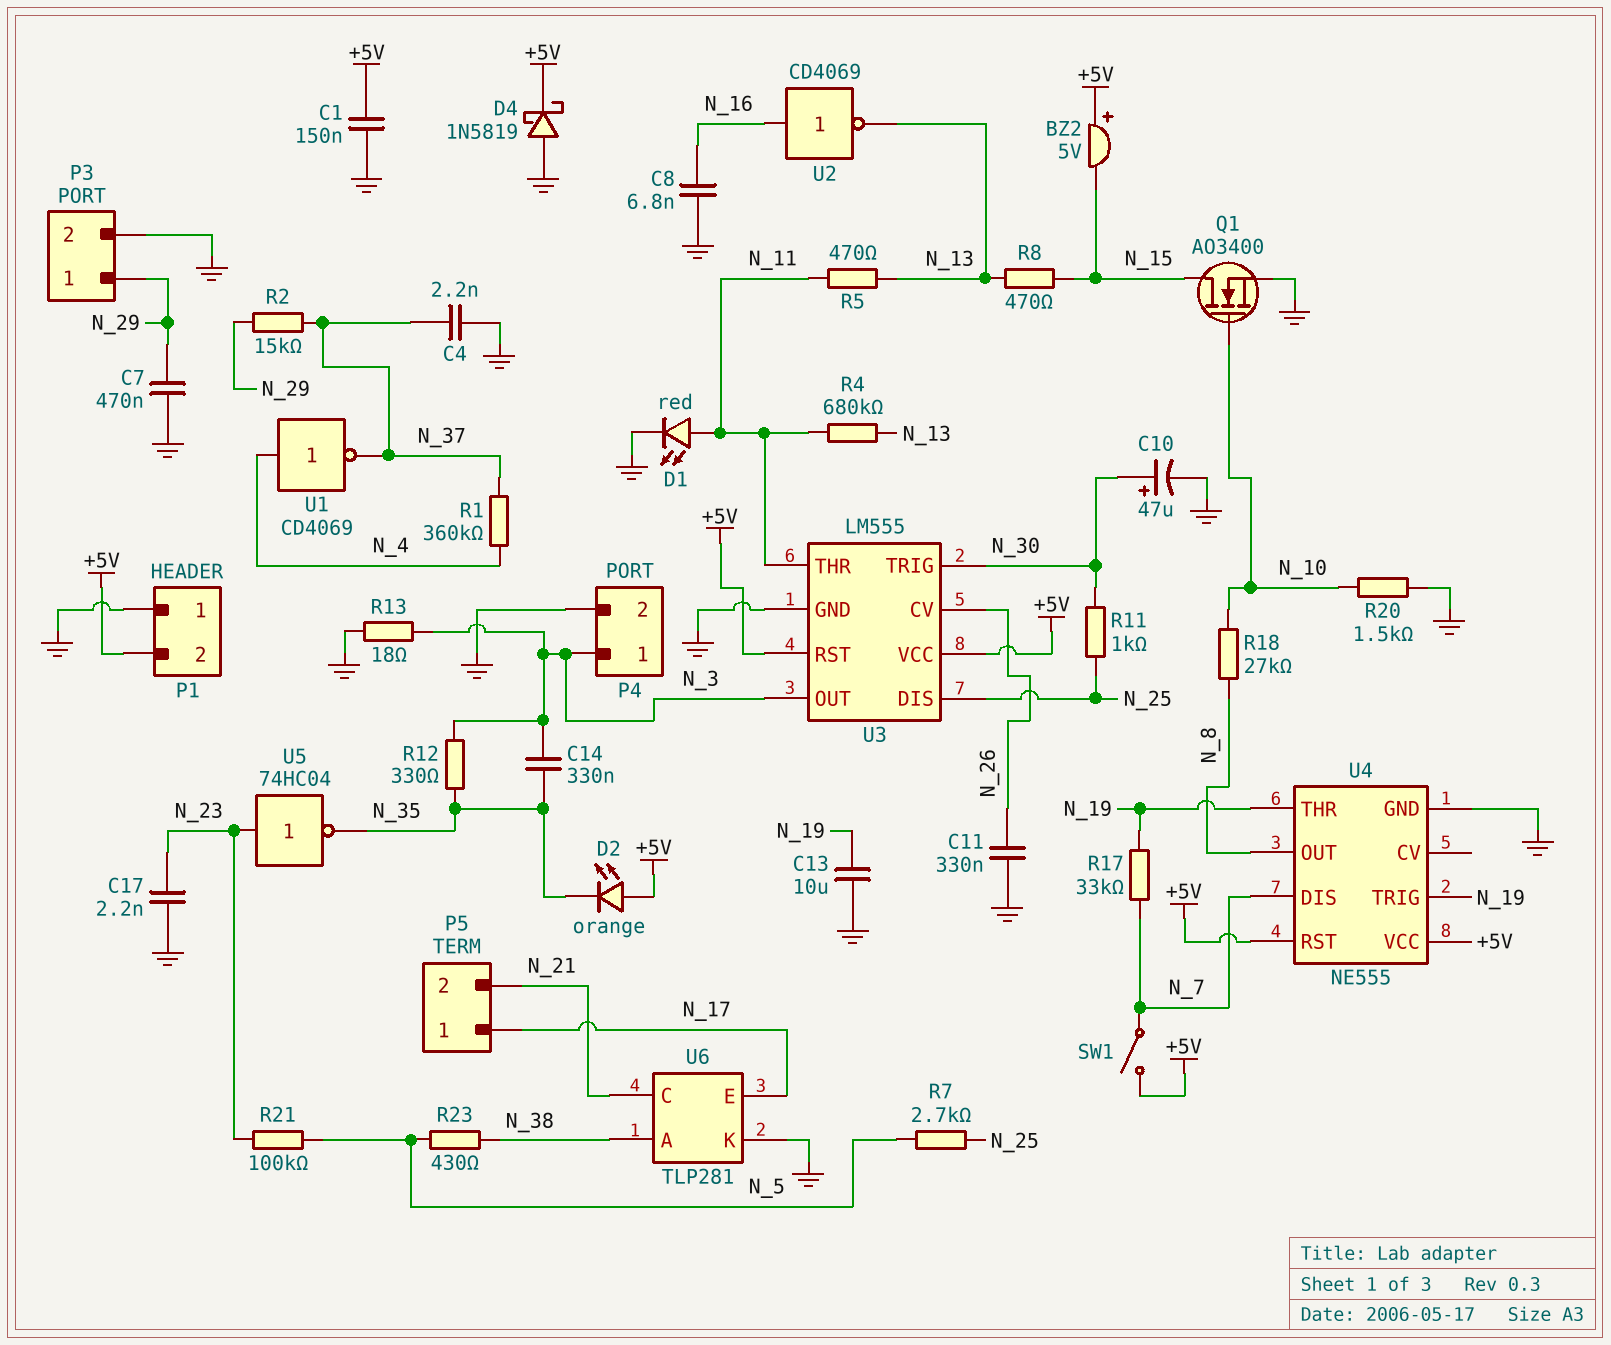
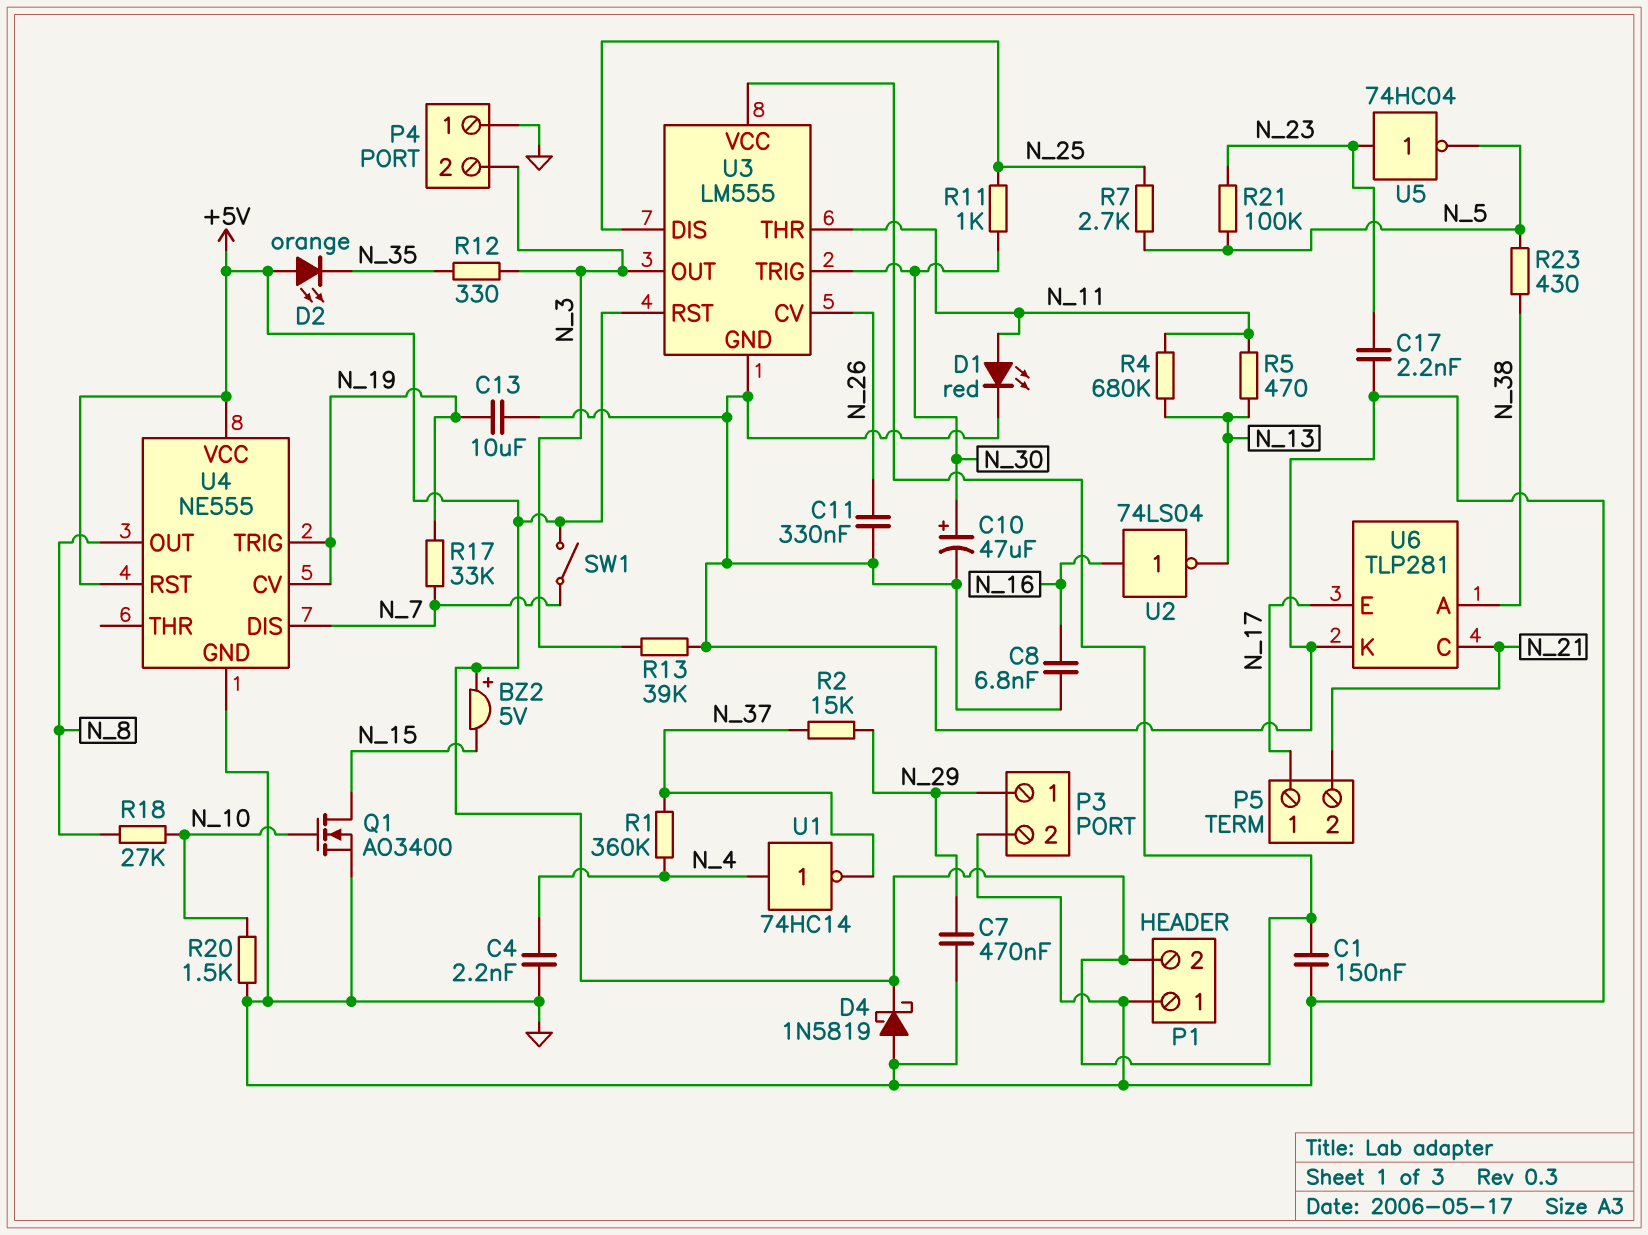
C4: 2.2nF (GND, N_37) -> 2.2nF (GND, N_4)
C14: 330nF (N_3, N_35) -> none
P4 pin 1: N_3 -> GND
P4 pin 2: GND -> N_3
R8: 470 (N_13, N_15) -> none
R13: 18 (GND, N_3) -> 39k (GND, N_3)
U1: NOT CD4069 (in N_4, out N_37) -> NOT 74HC14 (in N_4, out N_37)
U2: NOT CD4069 (in N_16, out N_13) -> NOT 74LS04 (in N_16, out N_13)
U4 pin CV: none -> N_19
U4 pin THR: N_19 -> none
U5: NOT 74HC04 (in N_23, out N_35) -> NOT 74HC04 (in N_23, out N_5)

